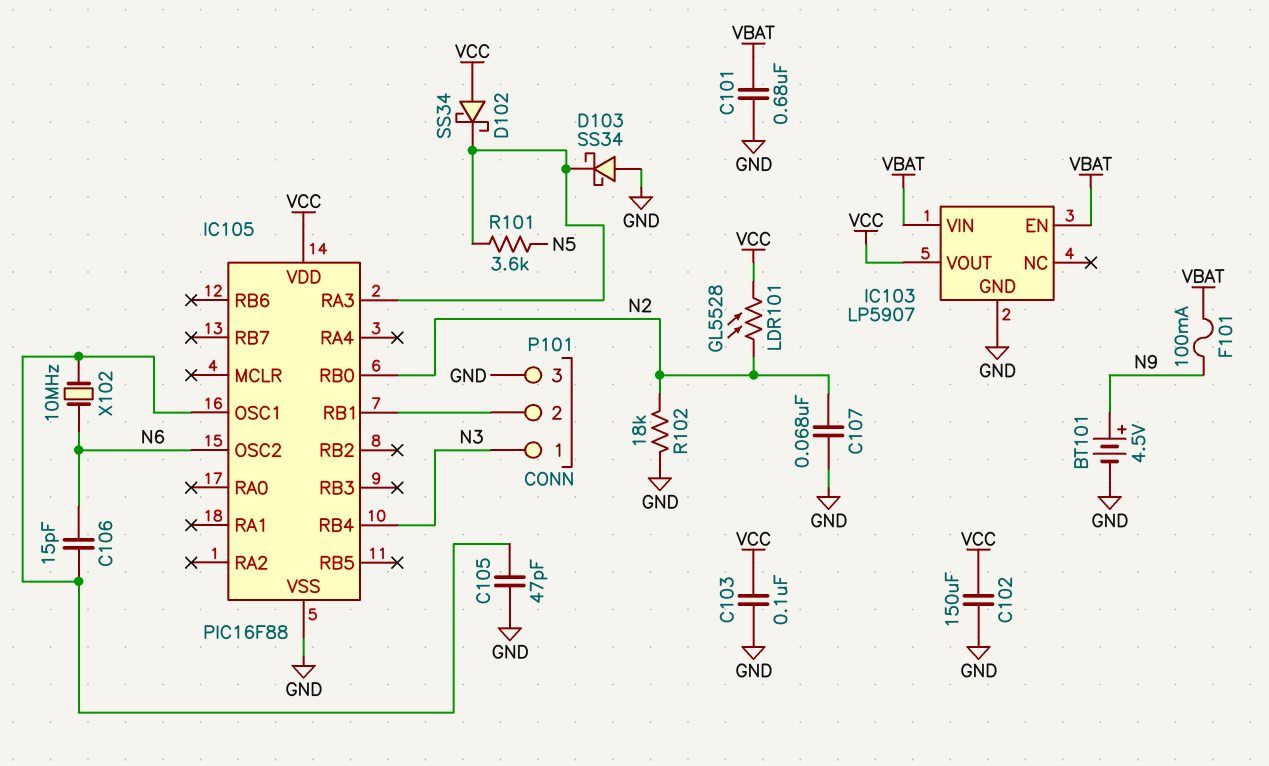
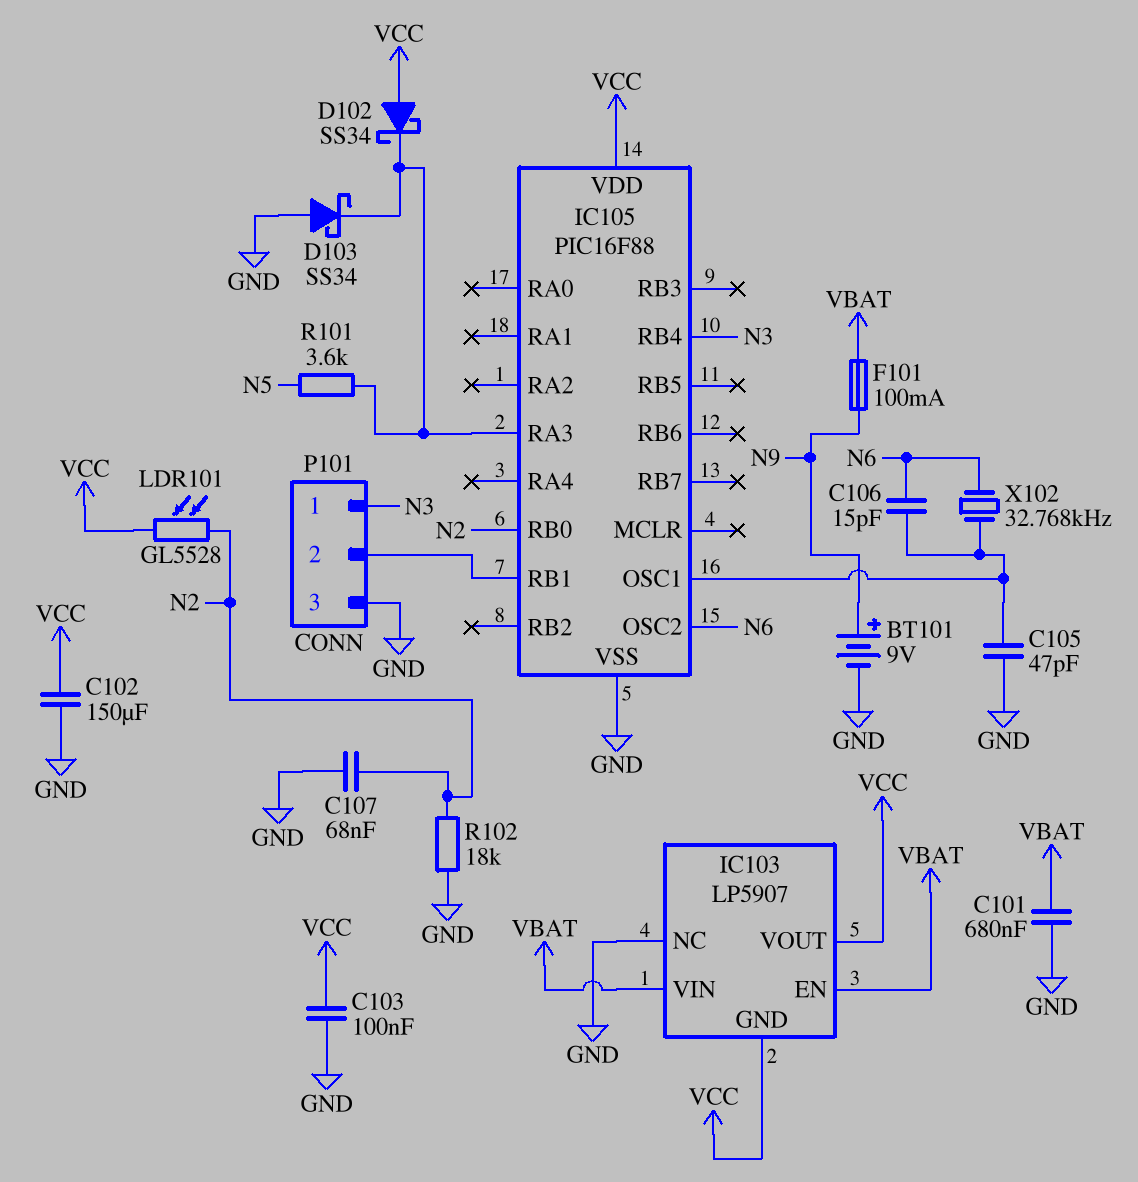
BT101: 4.5V (plus N9, minus GND) -> 9V (plus N9, minus GND)
IC103 pin GND: GND -> VCC
IC103 pin NC: none -> GND
X102: 10MHz (IC105/OSC1, N6) -> 32.768kHz (IC105/OSC1, N6)

